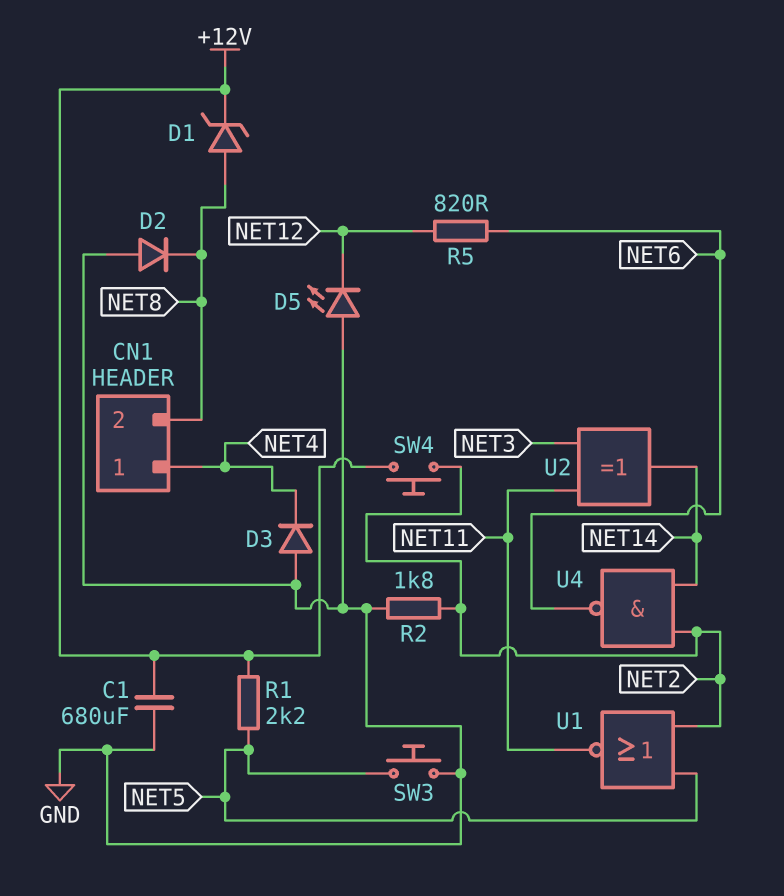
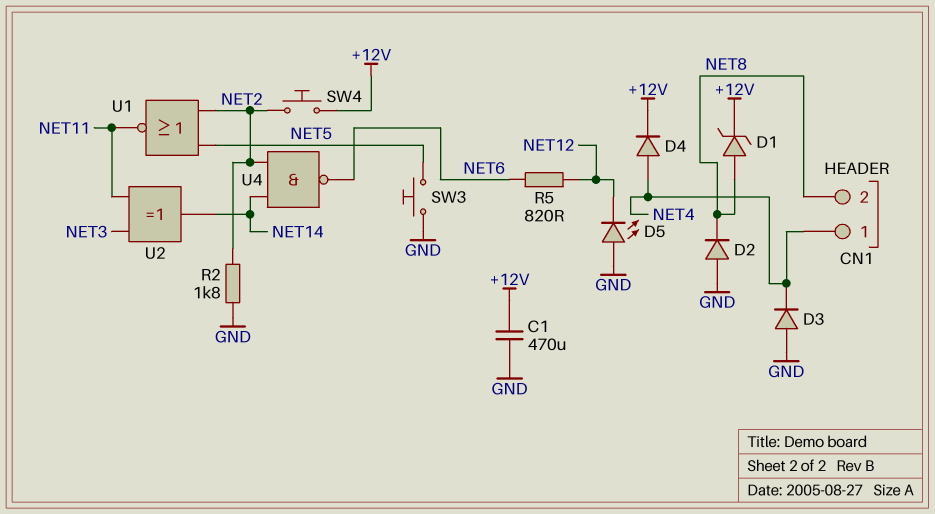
C1: 680uF (+12V, GND) -> 470uF (+12V, GND)
D4: none -> diode (A NET4, K +12V)
R1: 2.2k (+12V, NET5) -> none

